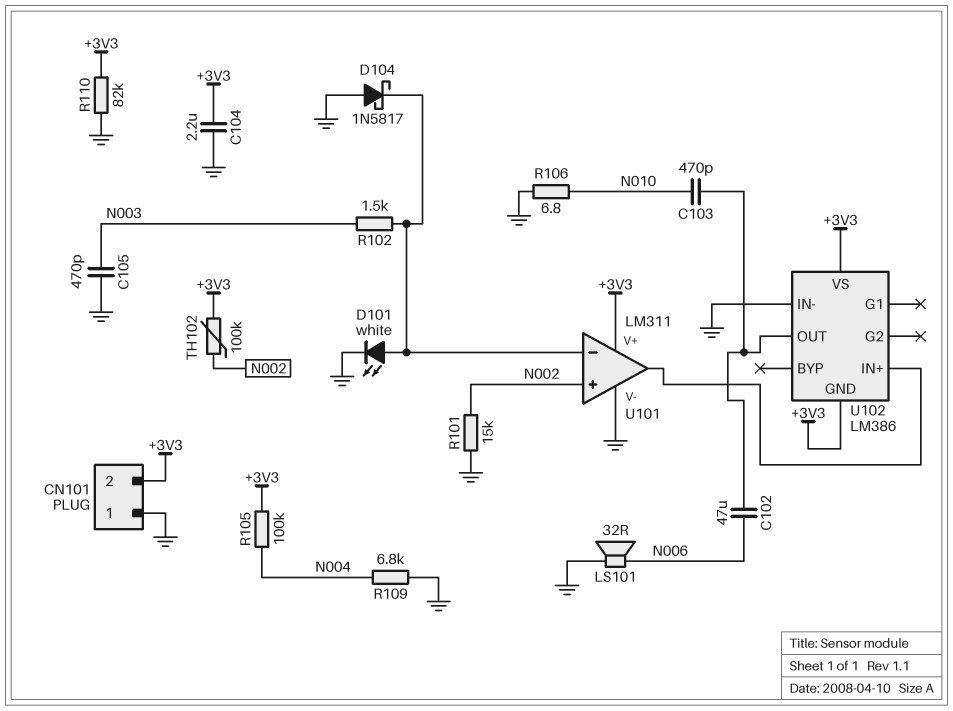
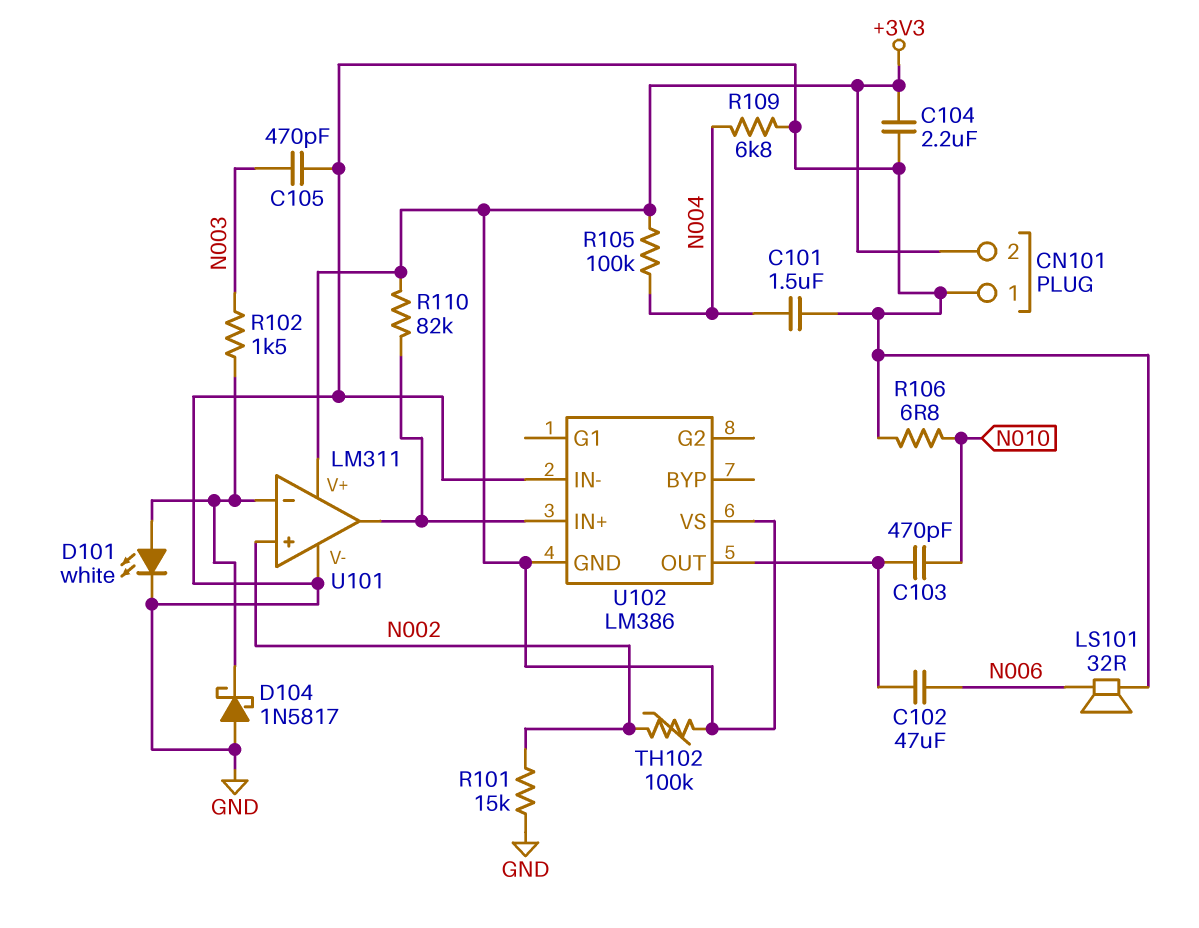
C101: none -> 1.5uF (GND, N004)
R110: 82k (+3V3, GND) -> 82k (+3V3, U101/out)

